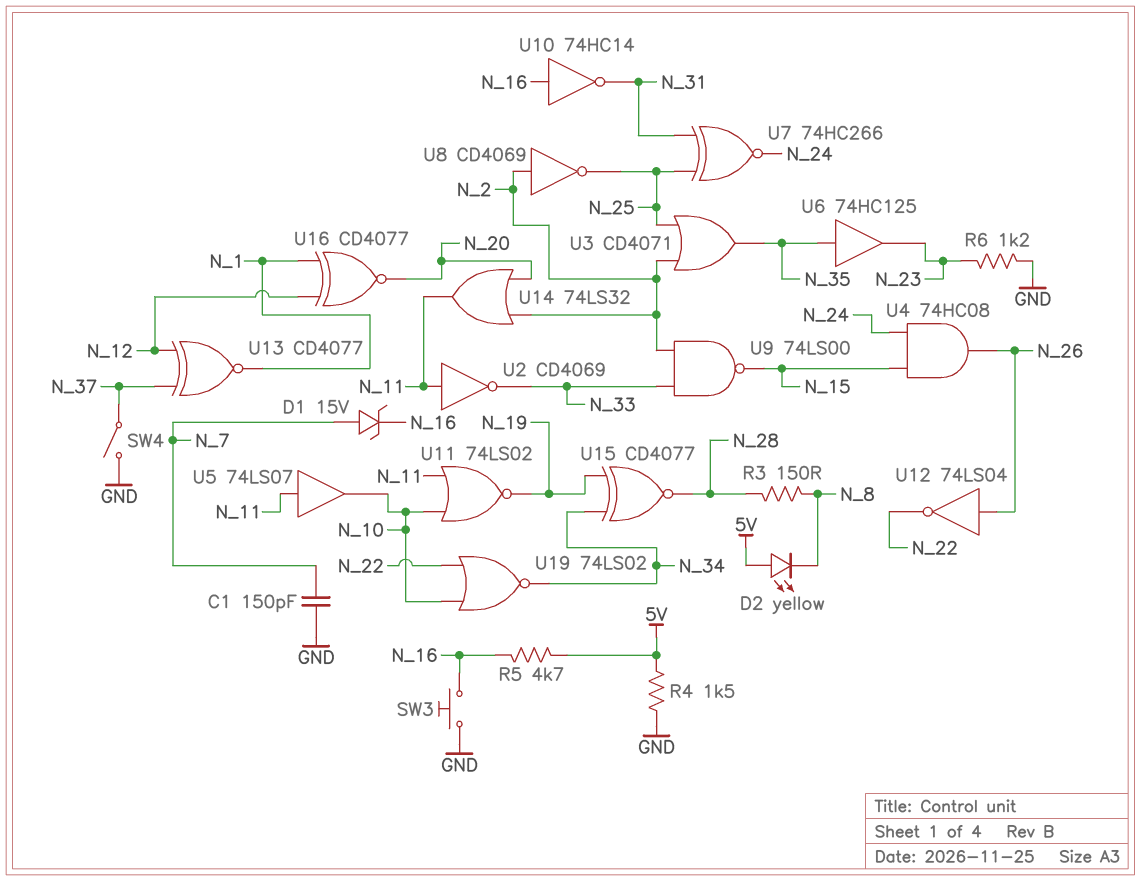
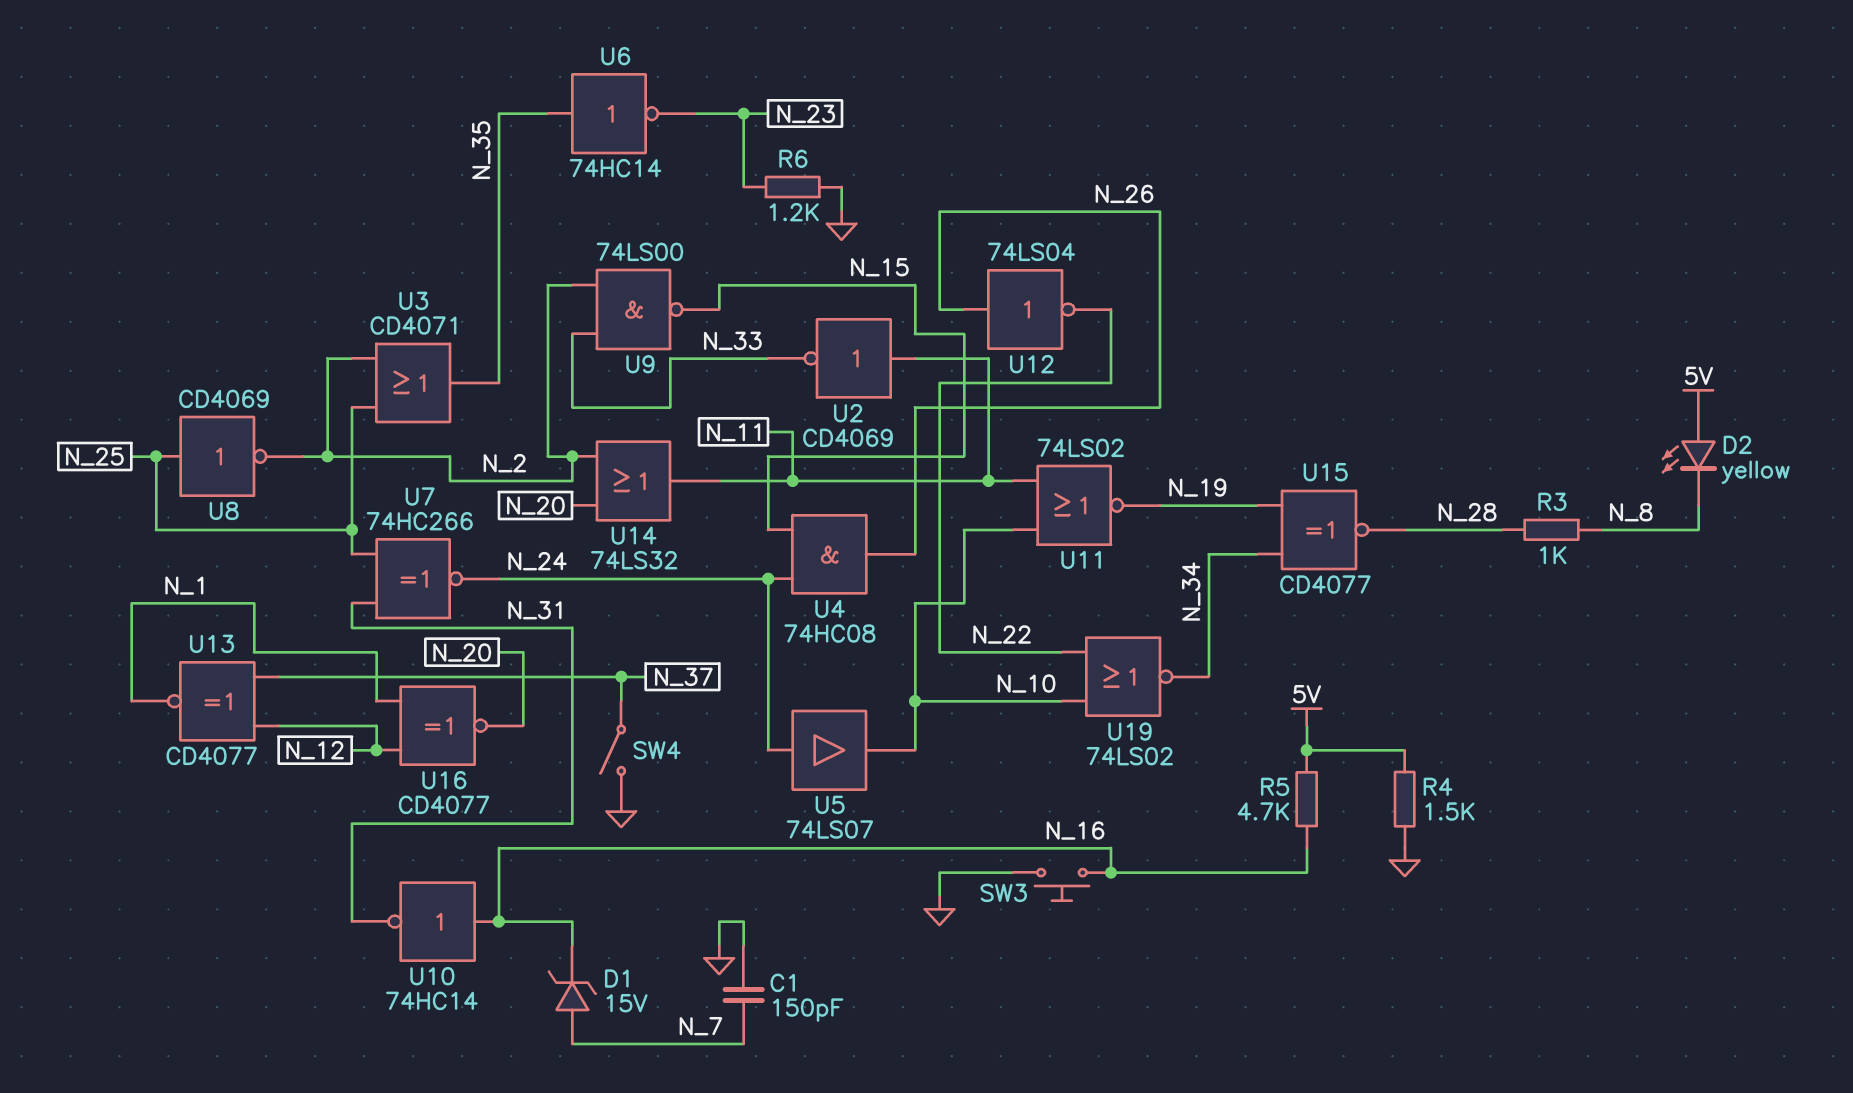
R3: 150 (N_8, N_28) -> 1k (N_8, N_28)
U5: buffer 74LS07 (in N_11, out N_10) -> buffer 74LS07 (in N_24, out N_10)
U6: buffer 74HC125 (in N_35, out N_23) -> NOT 74HC14 (in N_35, out N_23)
U8: NOT CD4069 (in N_2, out N_25) -> NOT CD4069 (in N_25, out N_2)

